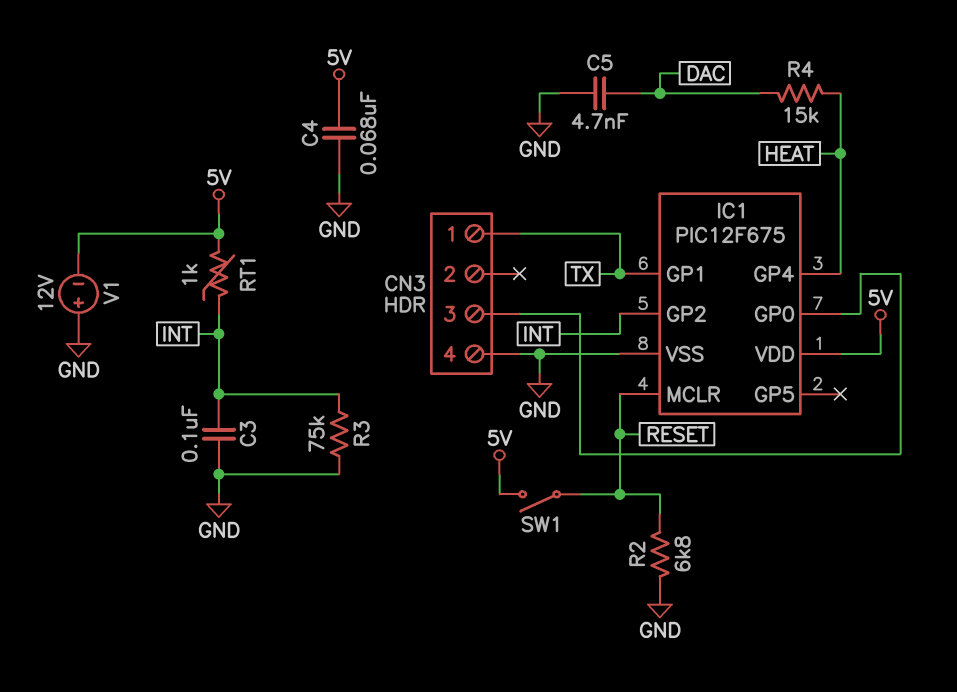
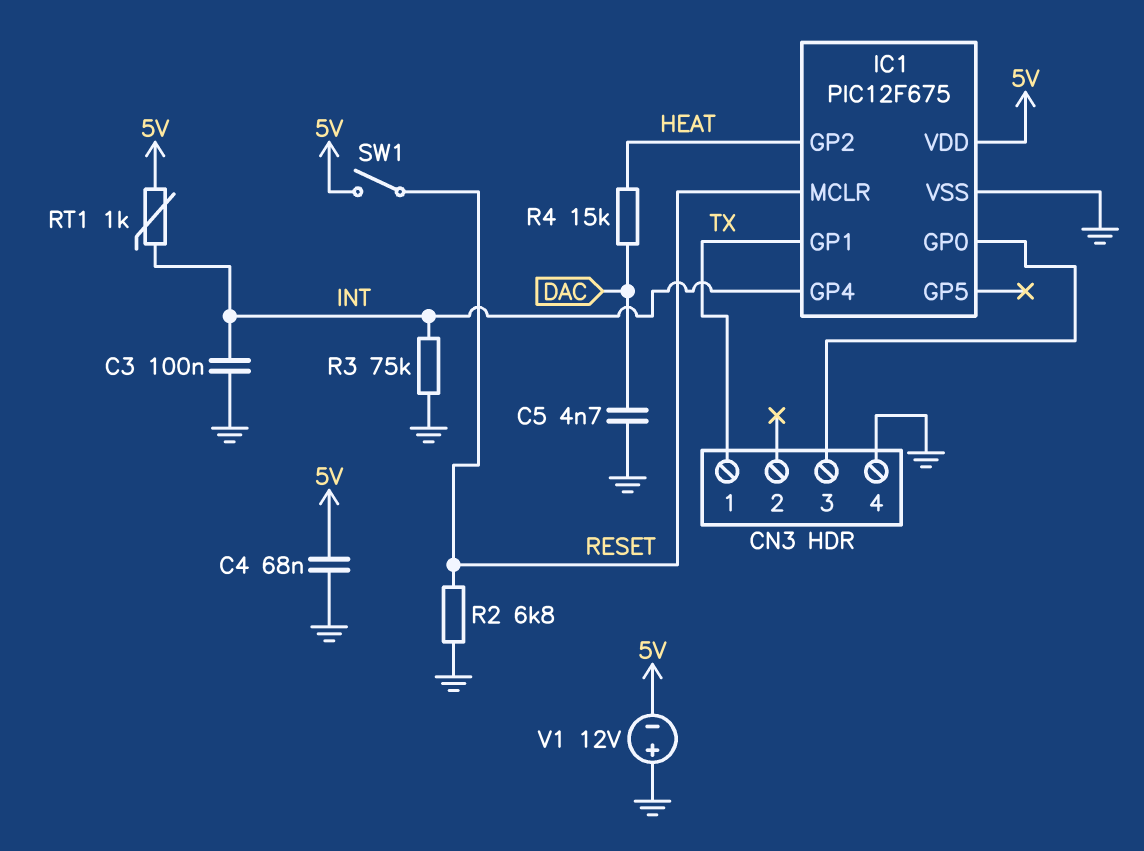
IC1 pin GP2: INT -> HEAT
IC1 pin GP4: HEAT -> INT

